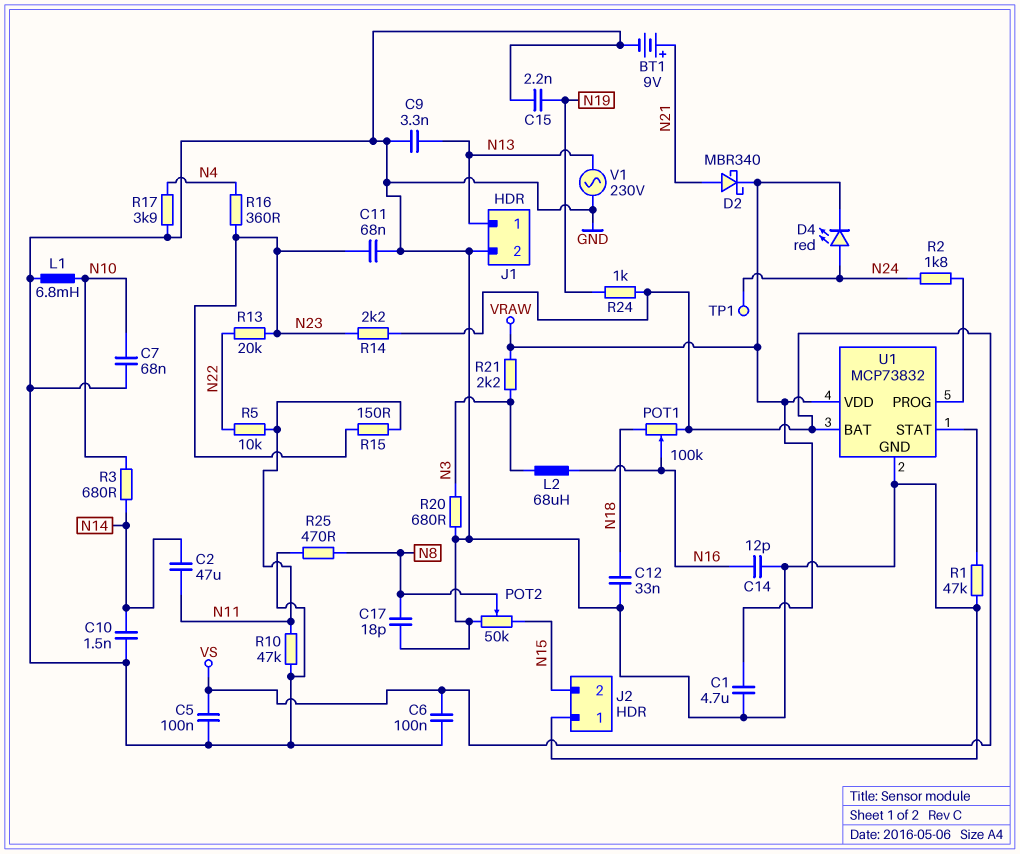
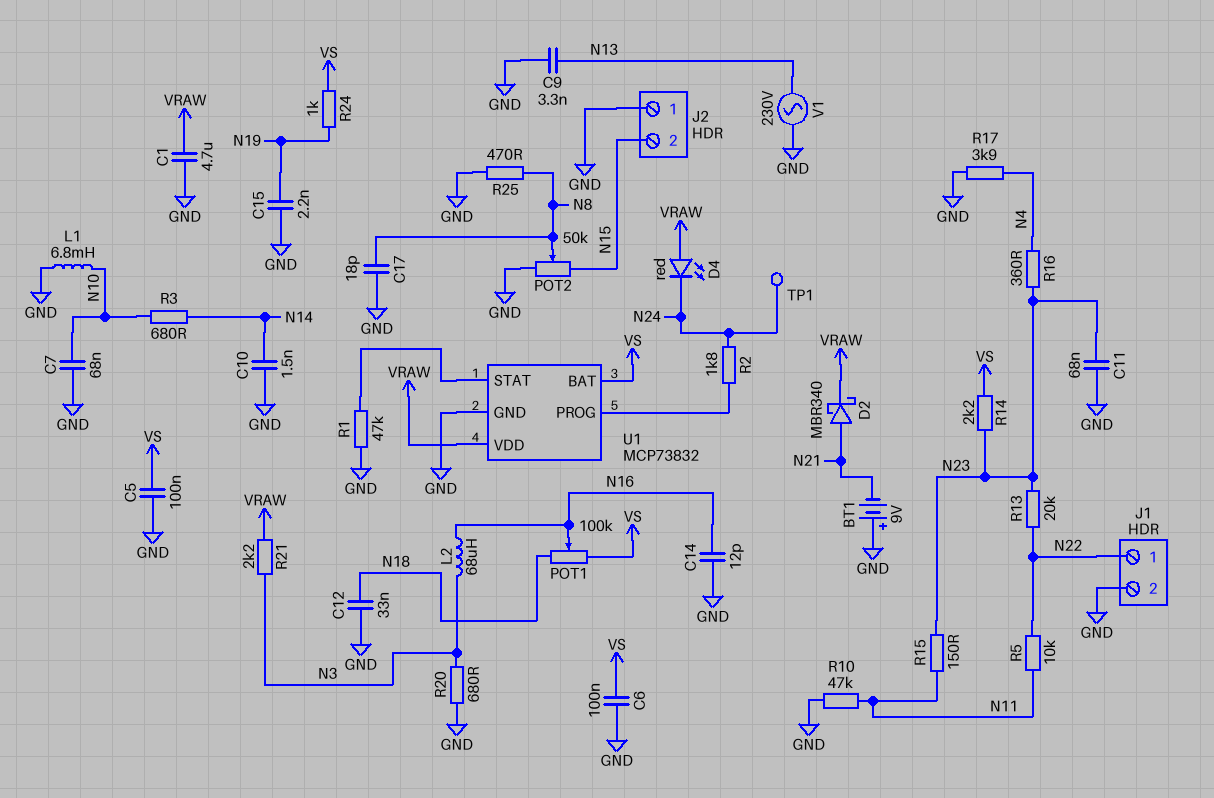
BT1: 9V (plus N21, minus GND) -> 9V (plus GND, minus N21)
C2: 47uF (N11, N14) -> none
D4: LED red (A N24, K VRAW) -> LED red (A VRAW, K N24)
J1 pin 1: N13 -> N22

